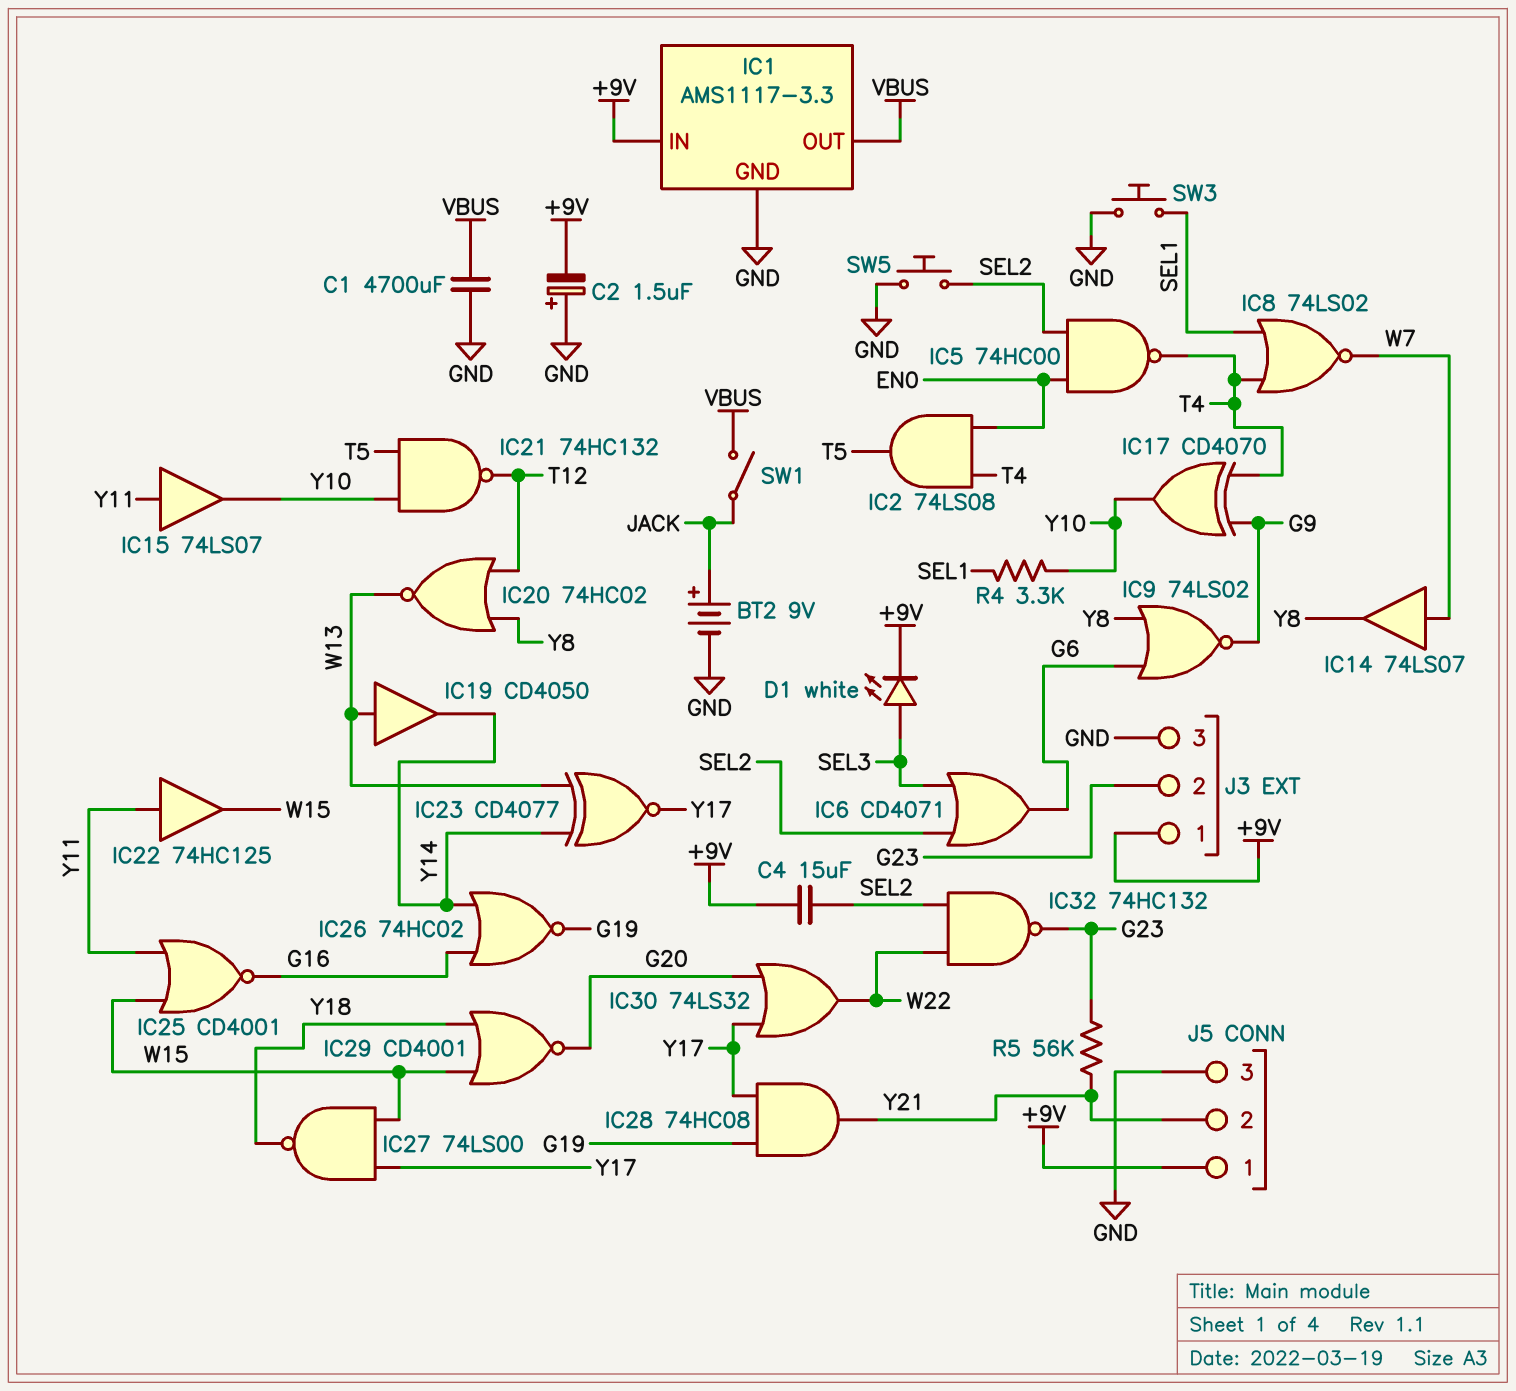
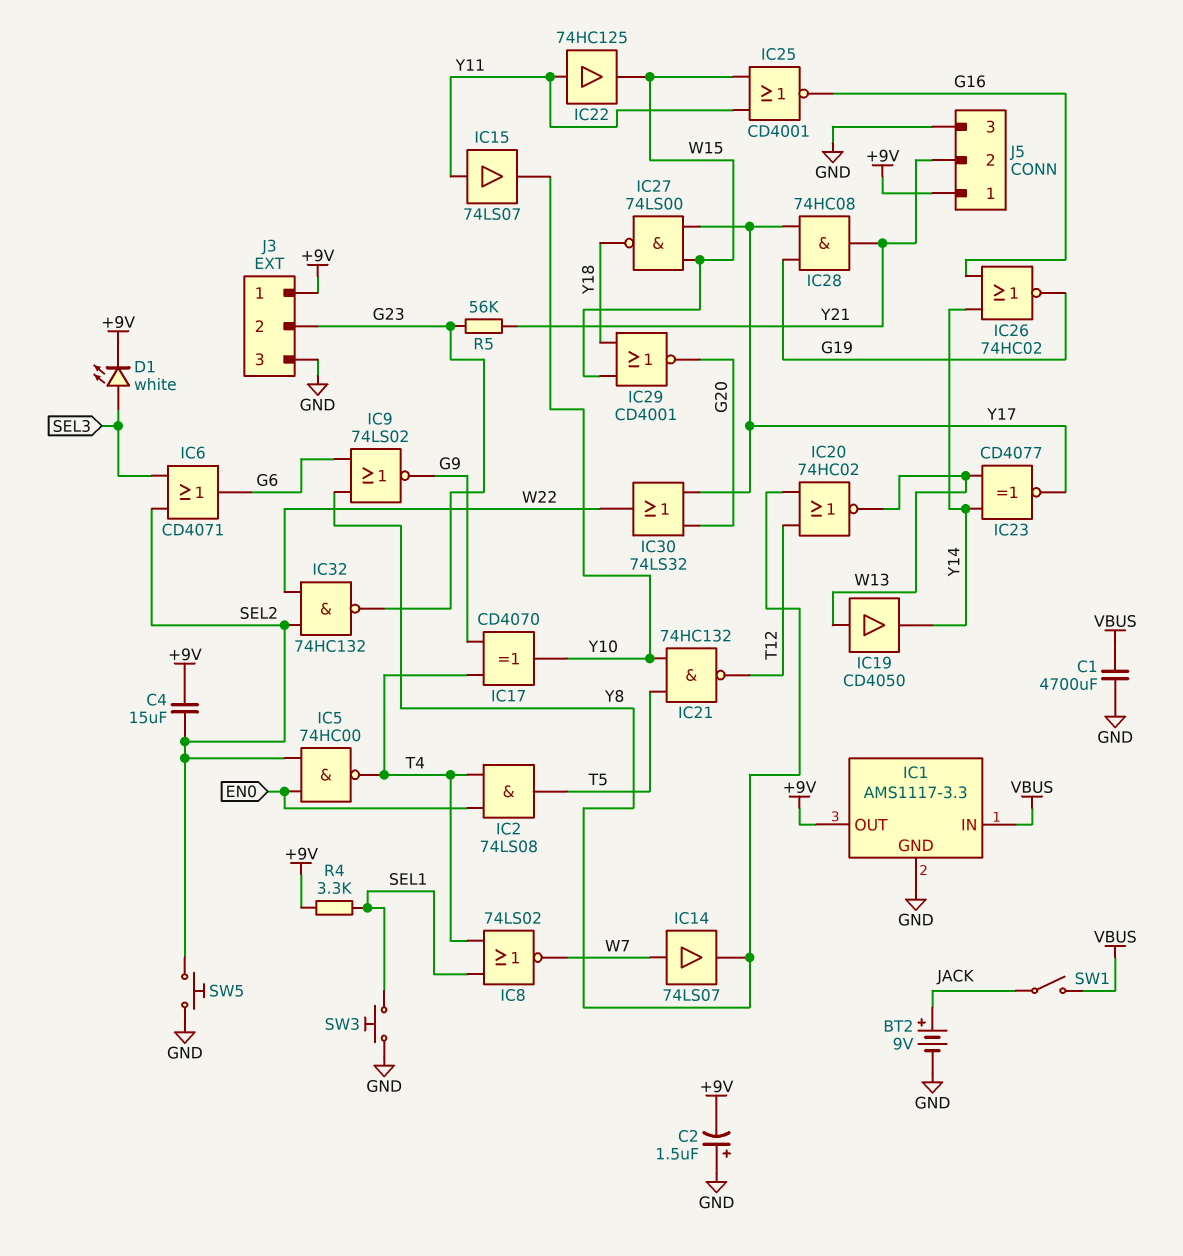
IC1 pin IN: +9V -> VBUS
IC1 pin OUT: VBUS -> +9V
R4: 3.3k (SEL1, Y10) -> 3.3k (+9V, SEL1)

